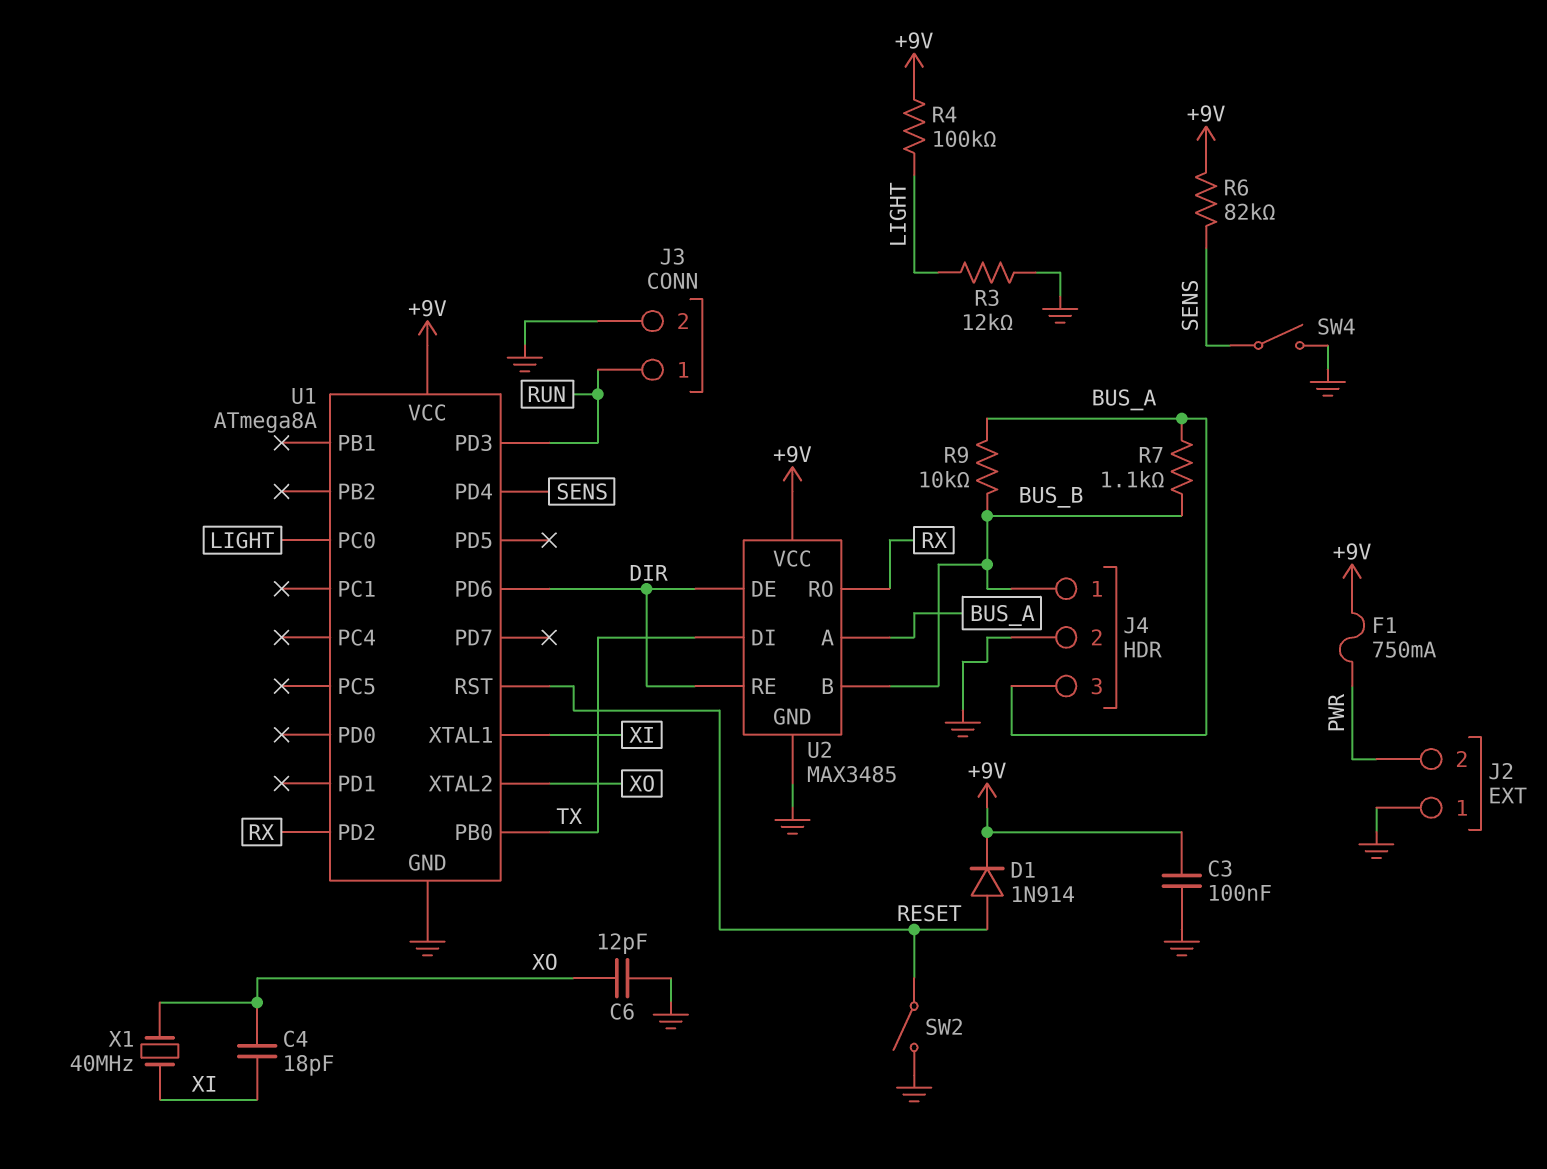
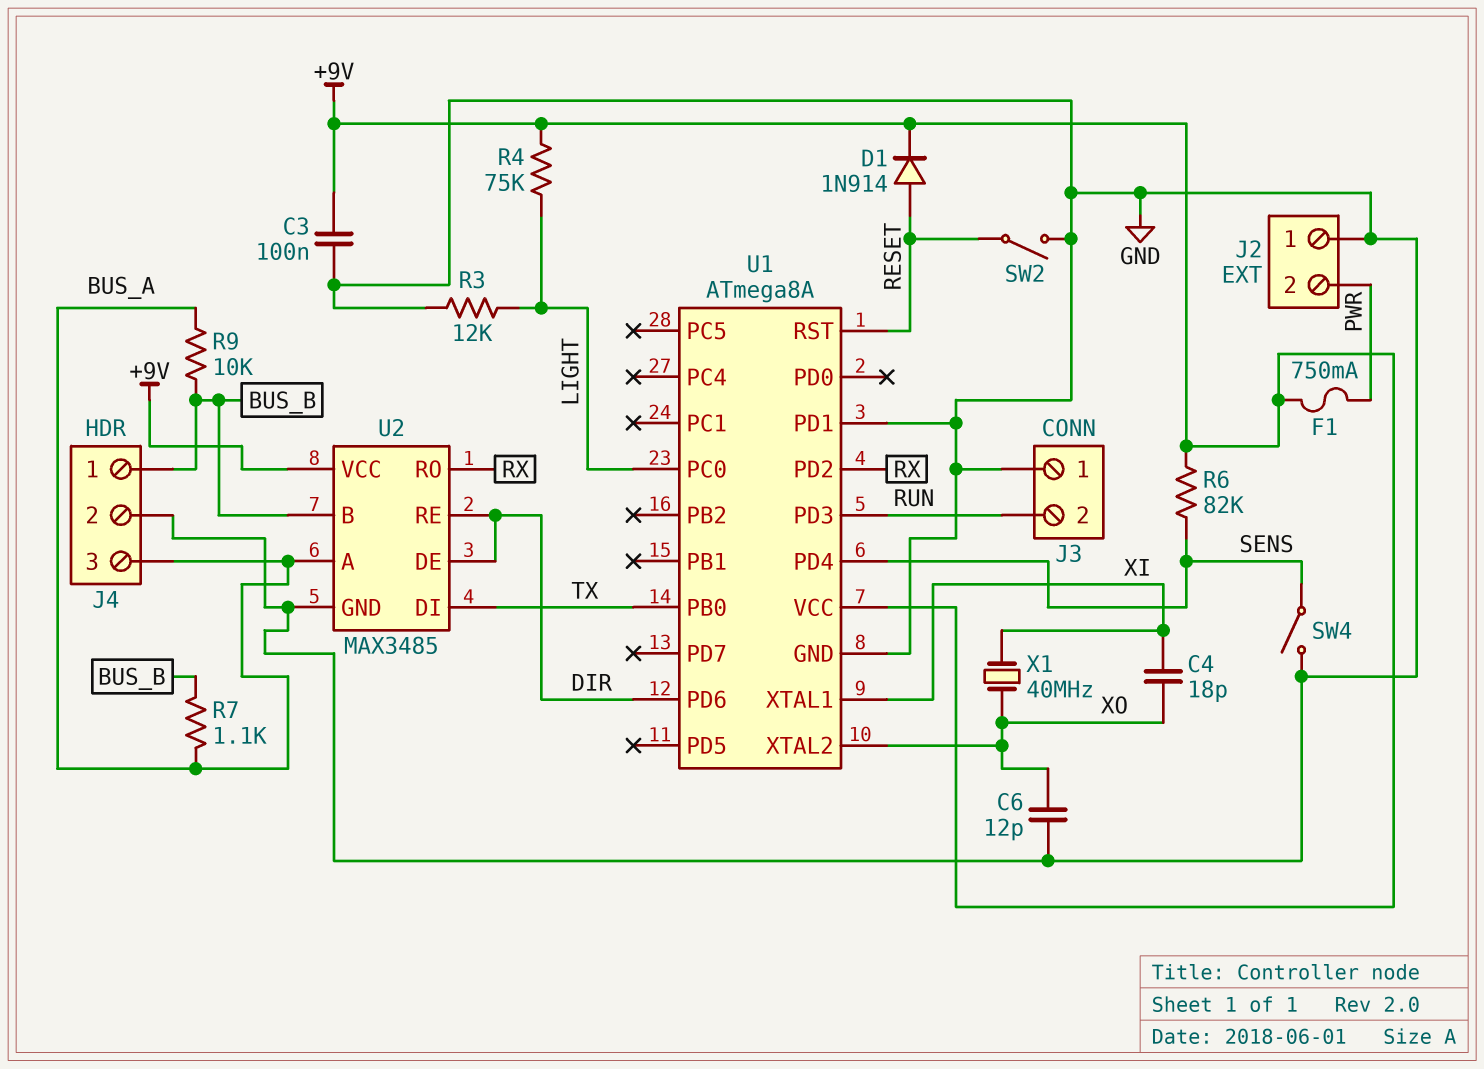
J3 pin 1: RUN -> GND
J3 pin 2: GND -> RUN
R4: 100k (+9V, LIGHT) -> 75k (+9V, LIGHT)
U1 pin PD1: none -> GND

